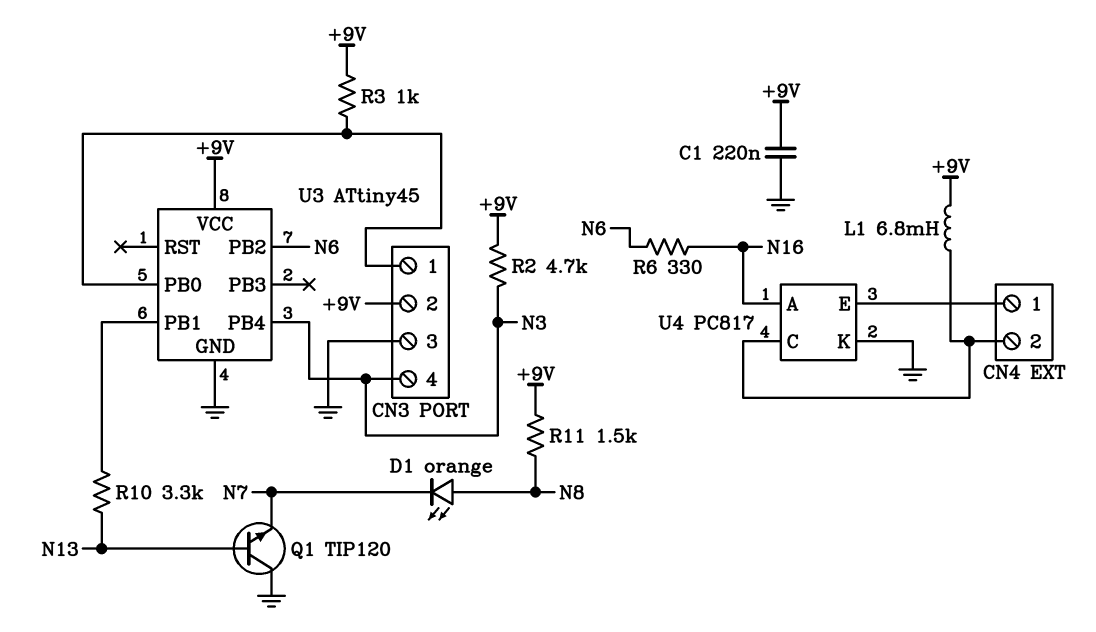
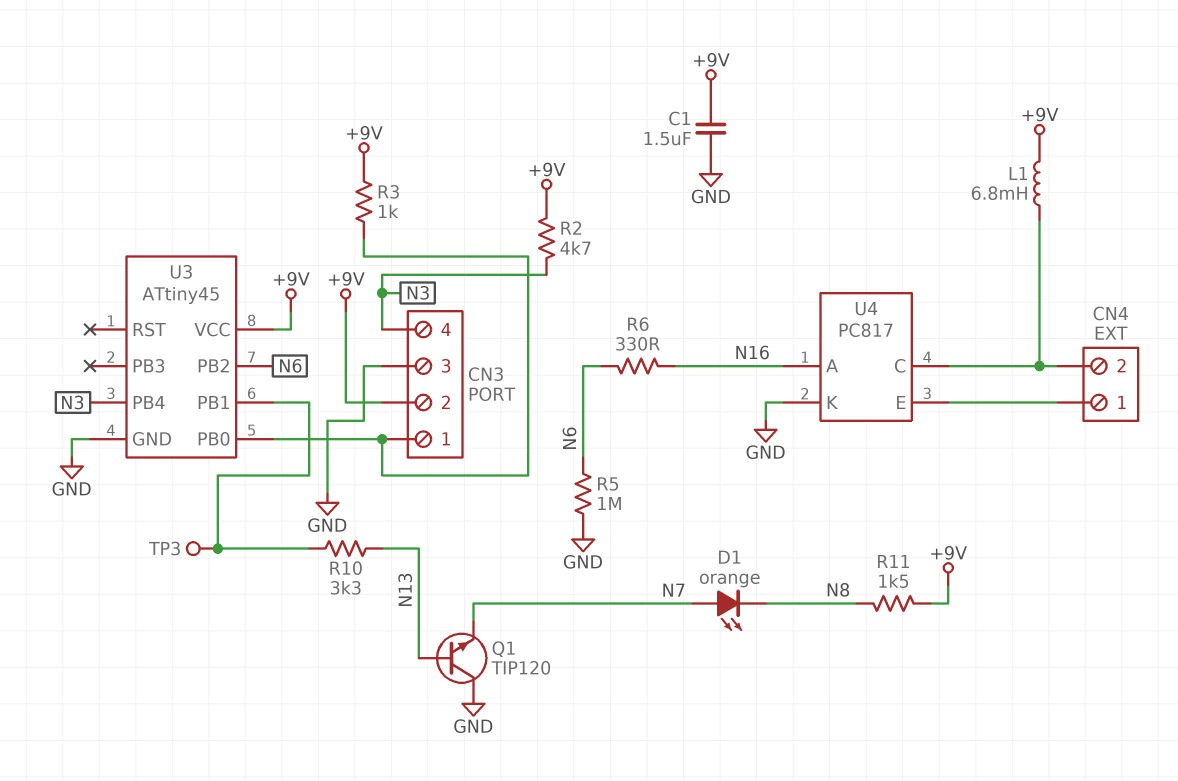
C1: 220nF (+9V, GND) -> 1.5uF (+9V, GND)
D1: LED orange (A N8, K N7) -> LED orange (A N7, K N8)
R5: none -> 1M (GND, N6)
TP3: none -> test point (U3/PB1)

